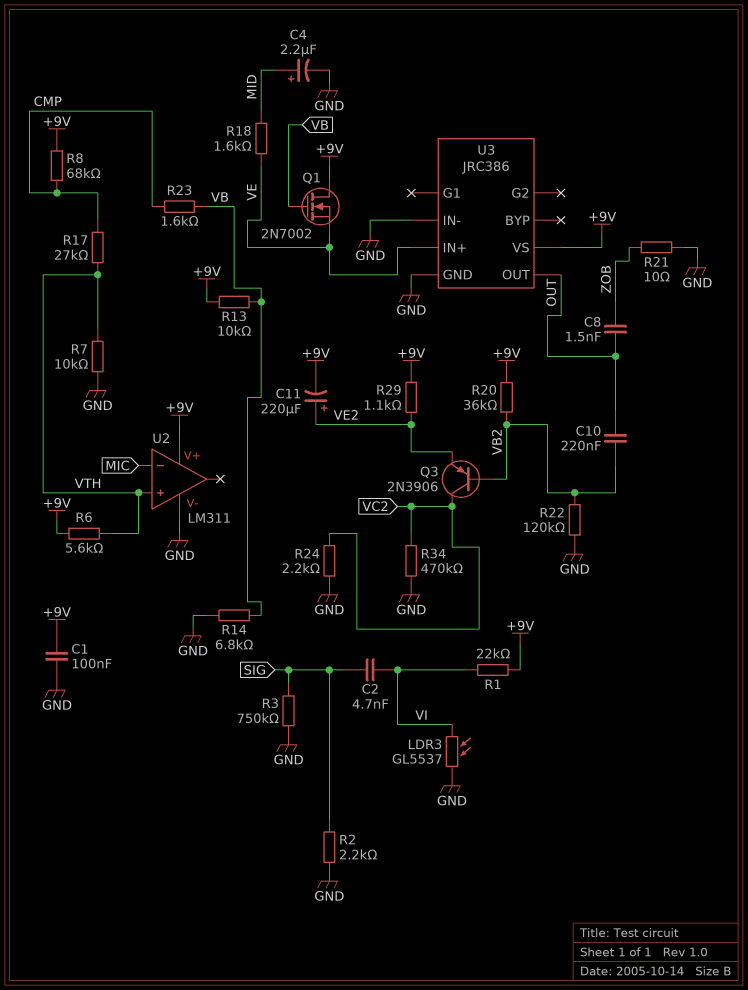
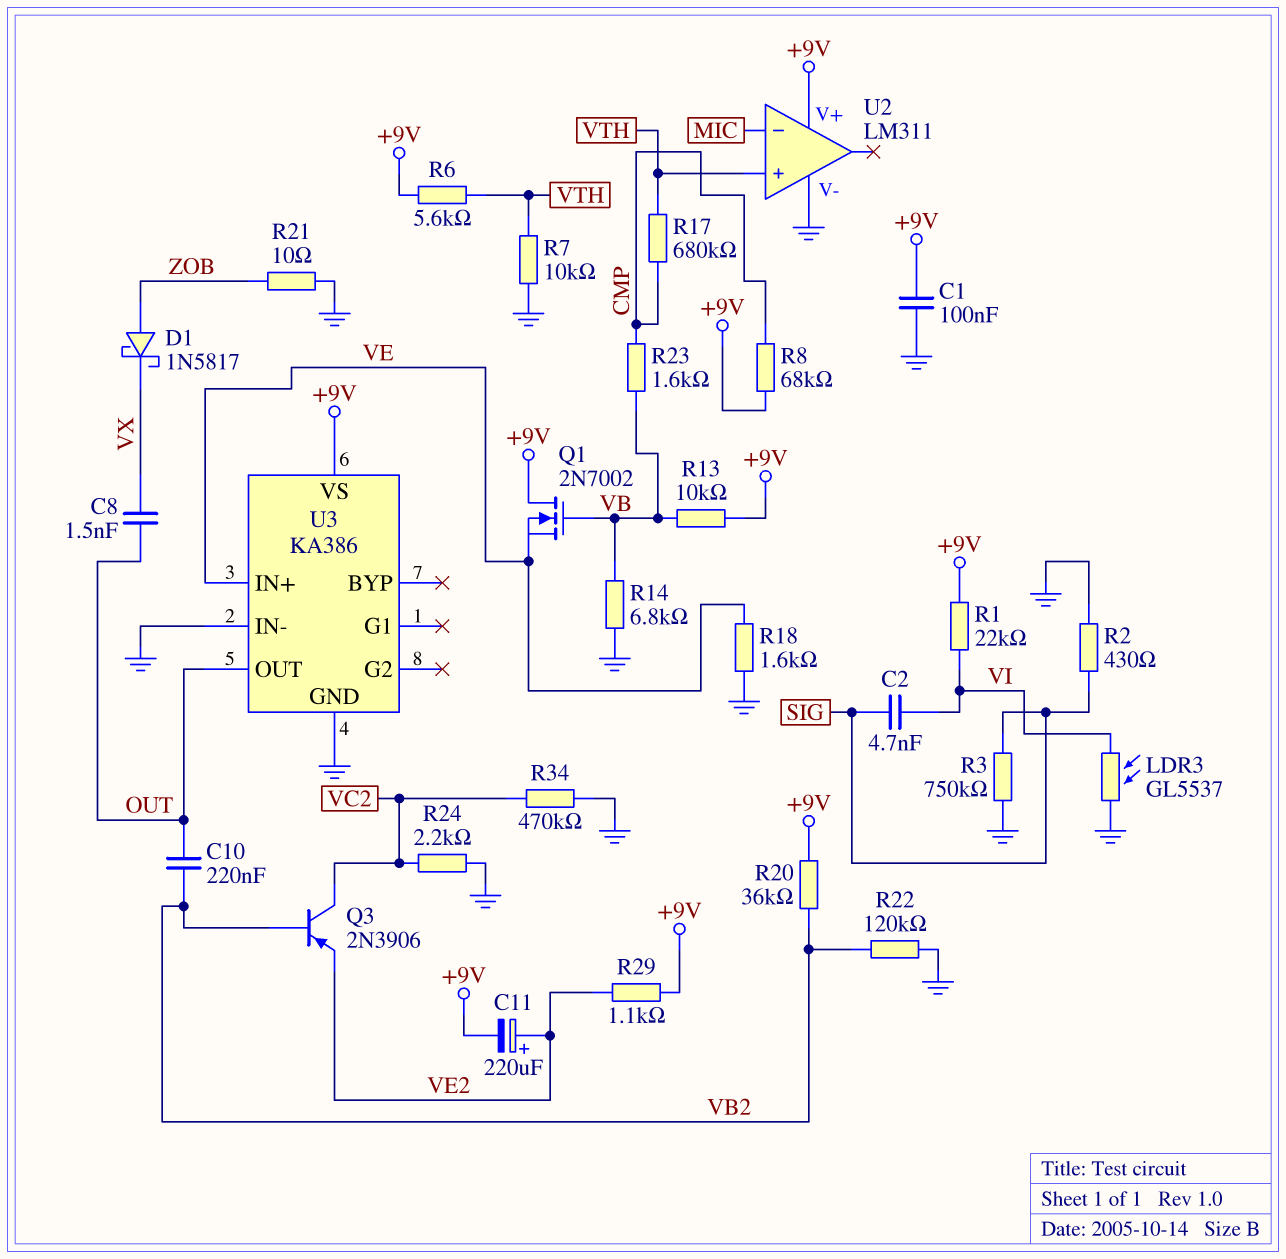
C4: 2.2uF (plus MID, minus GND) -> none
C8: 1.5nF (OUT, ZOB) -> 1.5nF (OUT, VX)
D1: none -> schottky 1N5817 (A ZOB, K VX)
R2: 2.2k (GND, SIG) -> 430 (GND, SIG)
R17: 27k (CMP, VTH) -> 680k (CMP, VTH)
R18: 1.6k (MID, VE) -> 1.6k (GND, VE)
U3: JRC386 -> KA386

